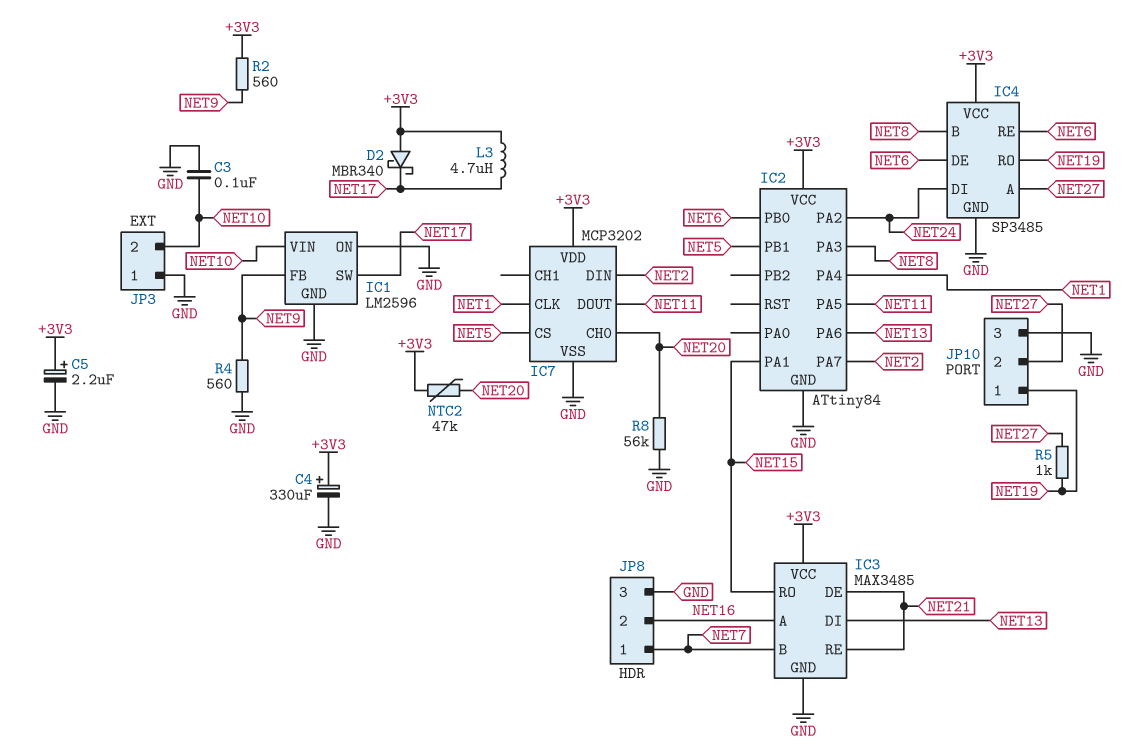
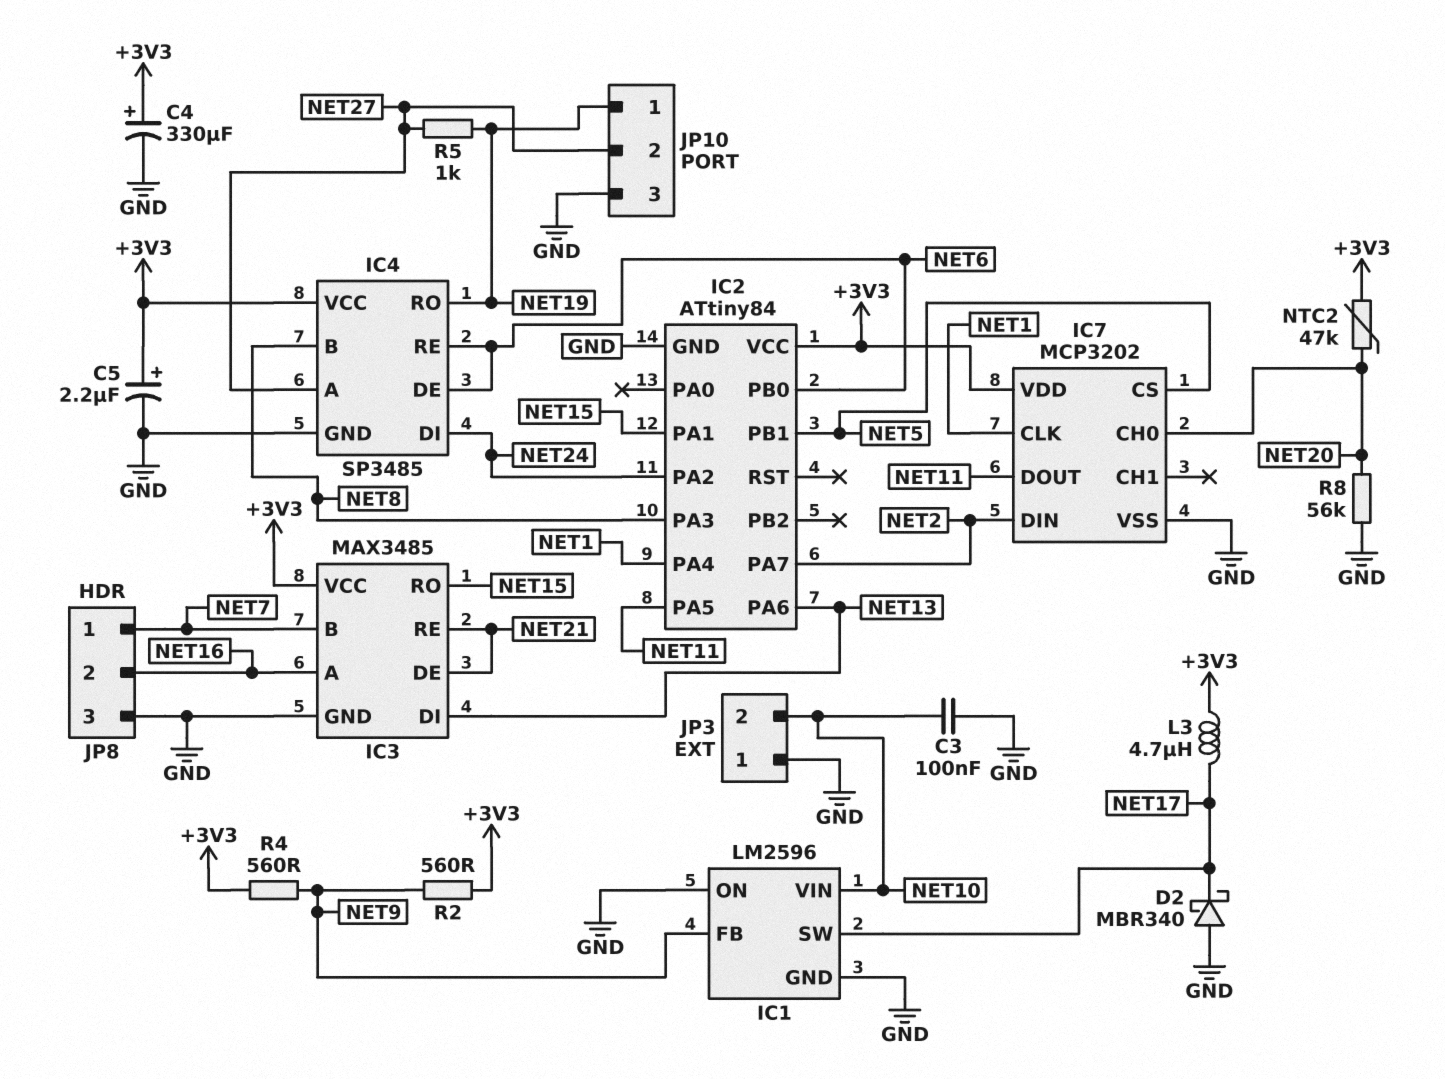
D2: schottky MBR340 (A +3V3, K NET17) -> schottky MBR340 (A GND, K NET17)
R4: 560 (GND, NET9) -> 560 (+3V3, NET9)

